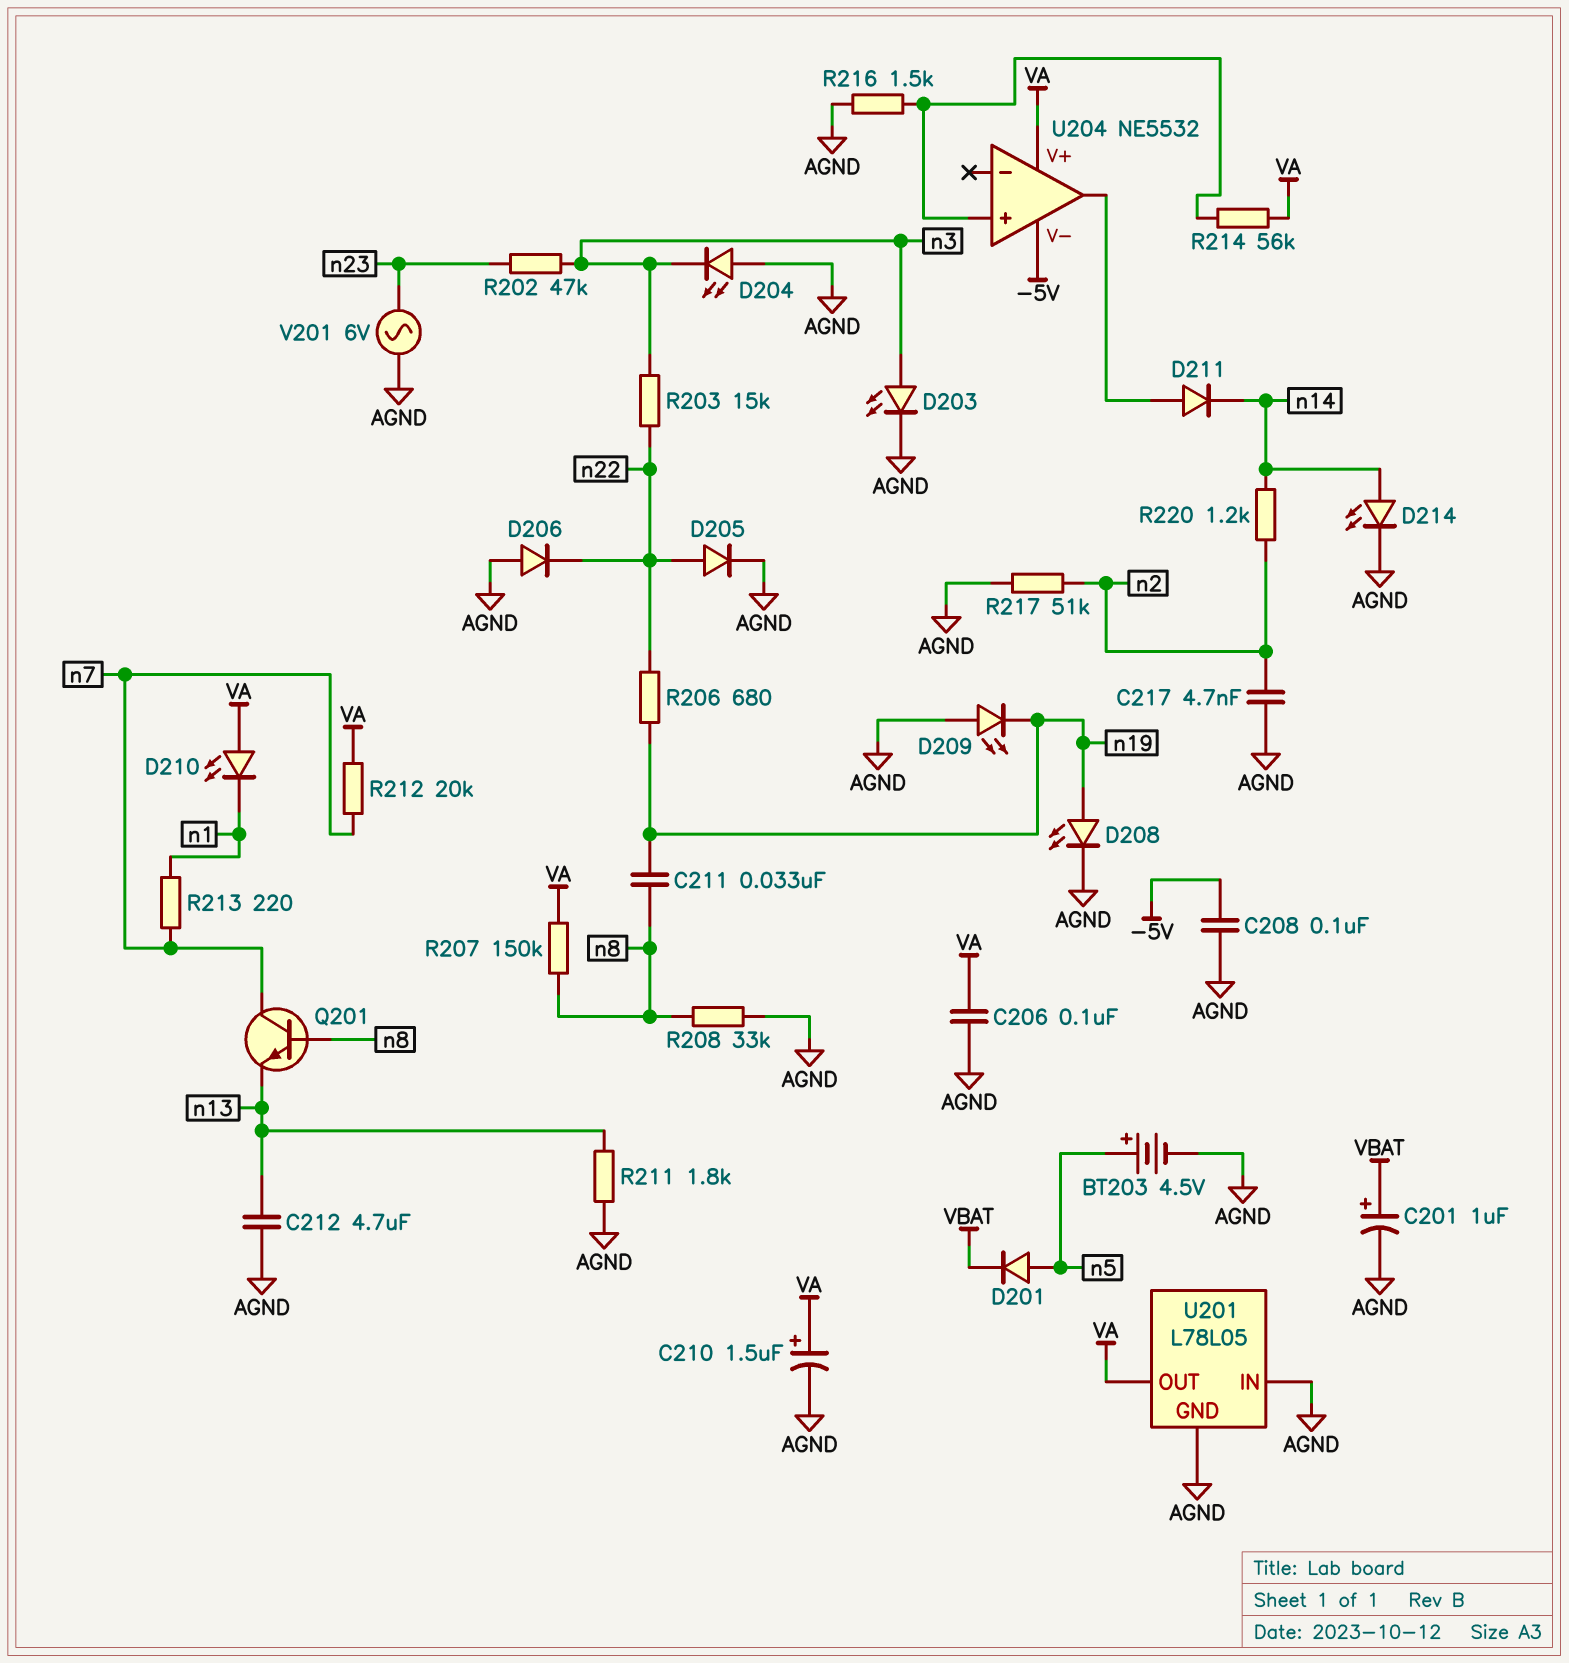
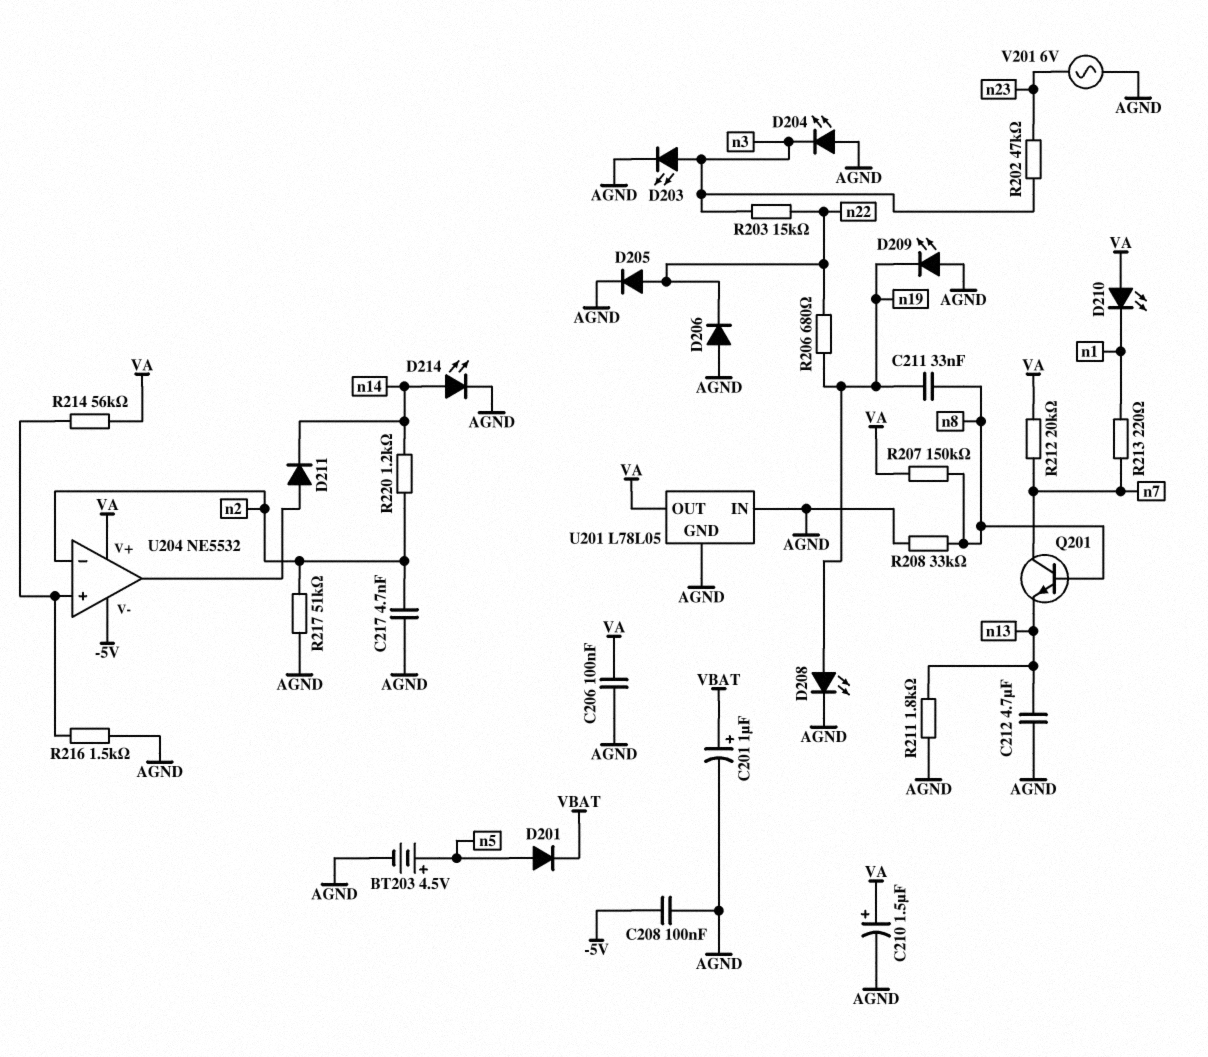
U204 pin in-: none -> n2

